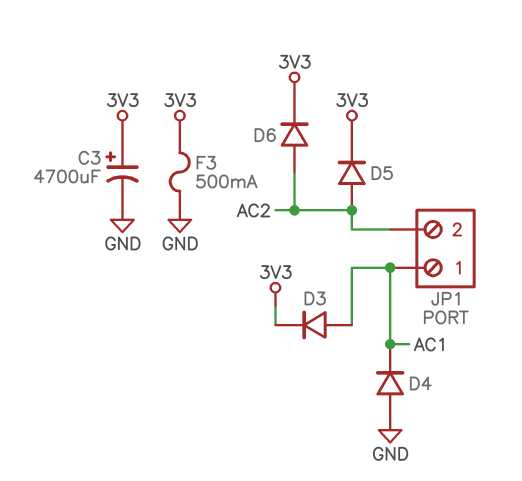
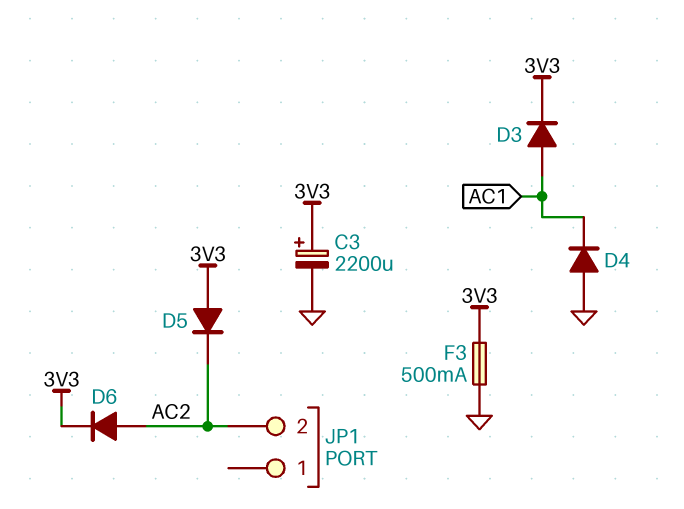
C3: 4700uF (plus 3V3, minus GND) -> 2200uF (plus 3V3, minus GND)
D5: diode (A AC2, K 3V3) -> diode (A 3V3, K AC2)
JP1 pin 1: AC1 -> none

